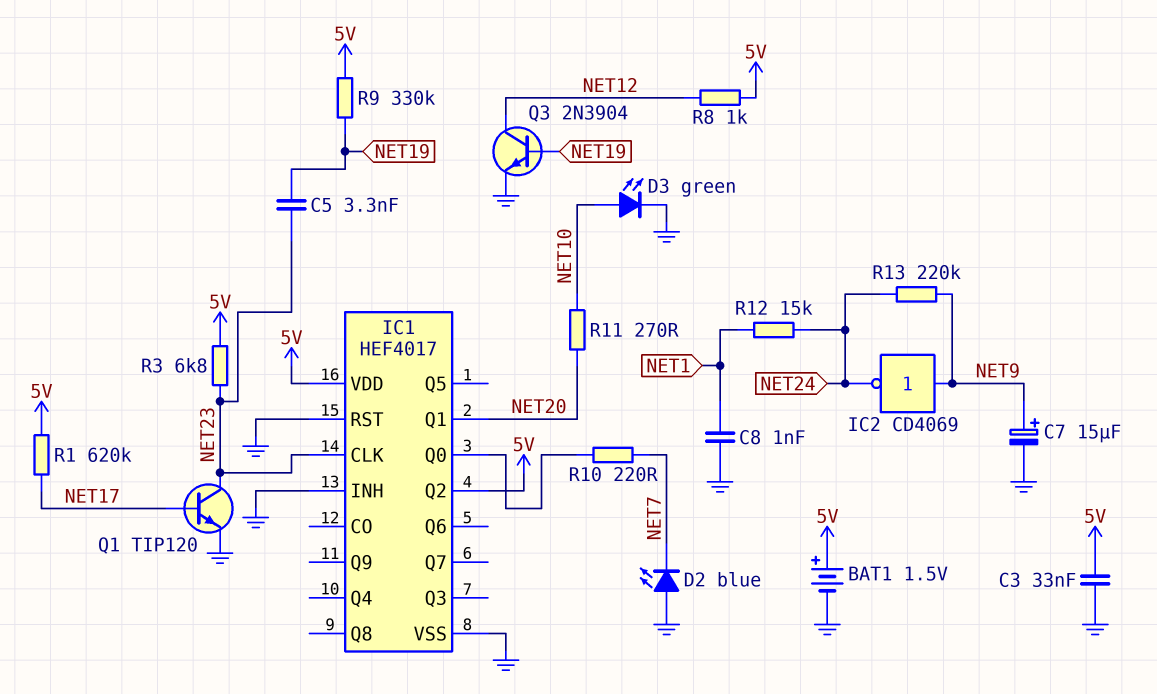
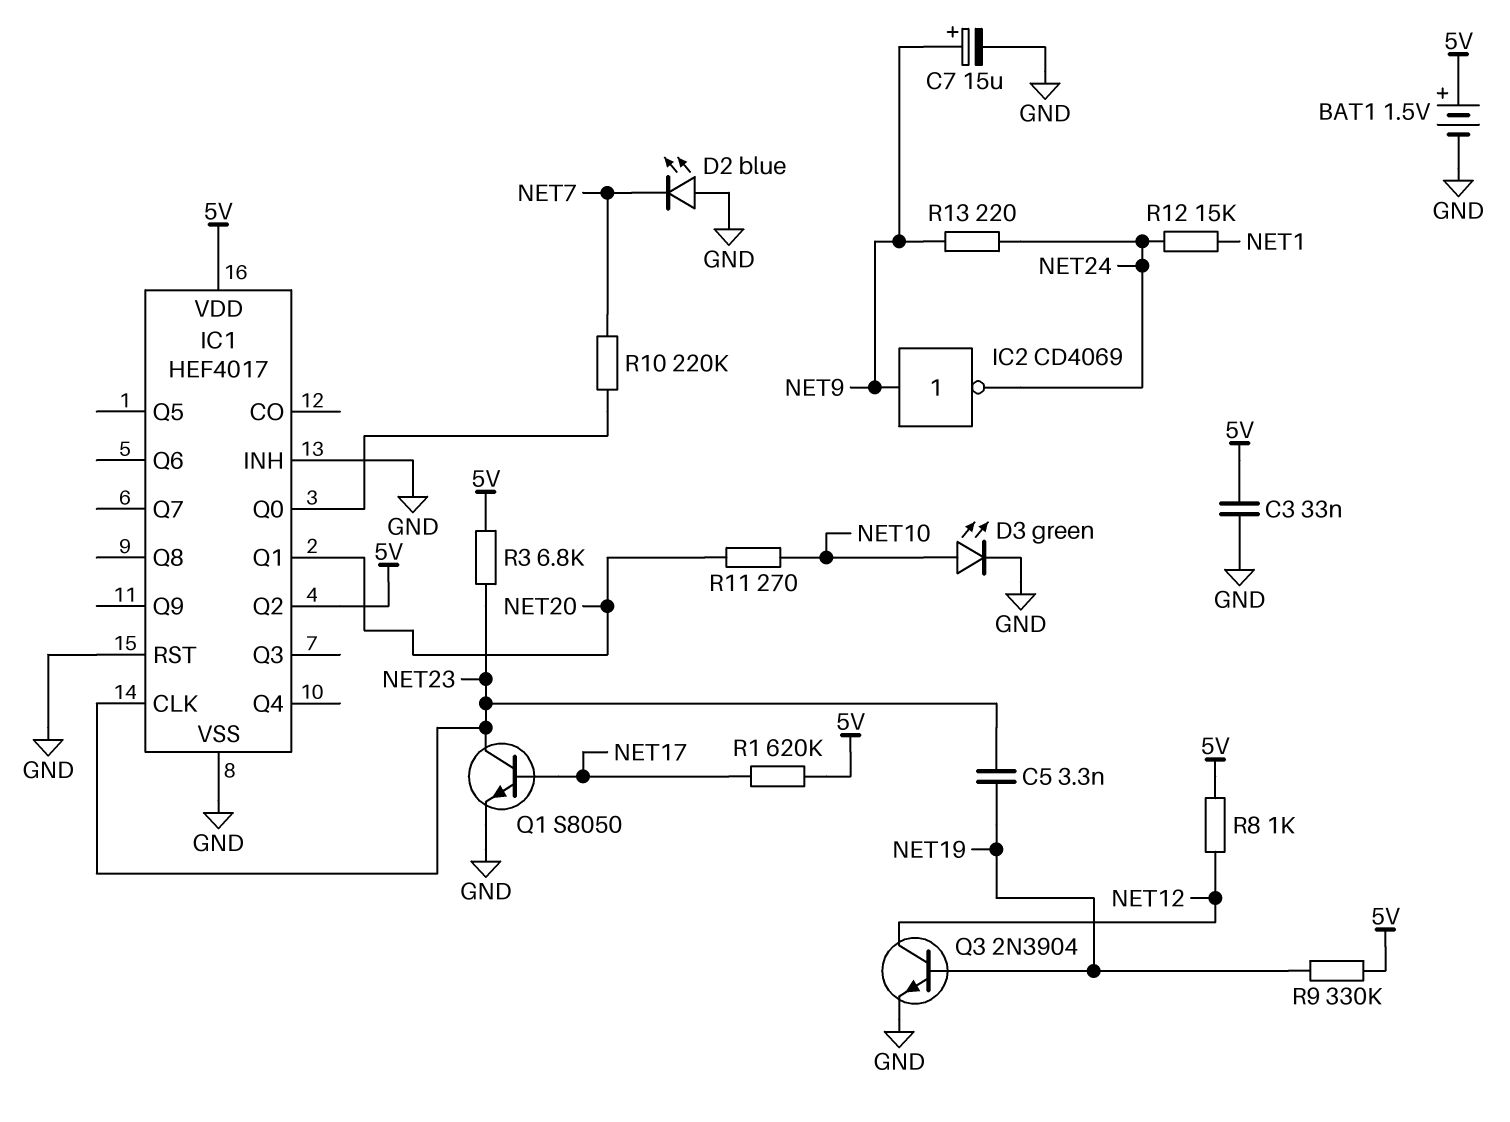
C8: 1nF (GND, NET1) -> none
Q1: NPN TIP120 (B NET17, C NET23, E GND) -> NPN S8050 (B NET17, C NET23, E GND)
R10: 220 (IC1/Q0, NET7) -> 220k (IC1/Q0, NET7)
R13: 220k (NET9, NET24) -> 220 (NET9, NET24)

